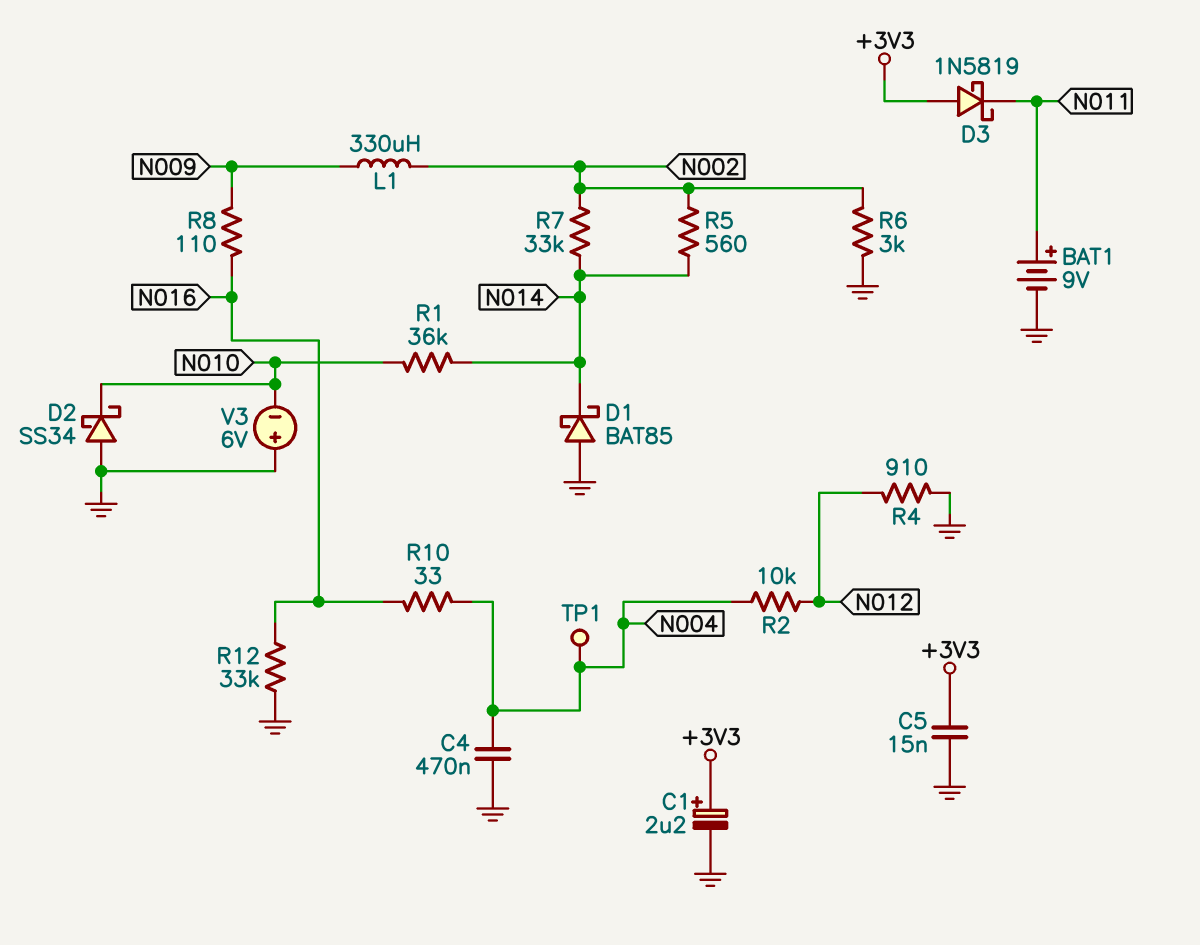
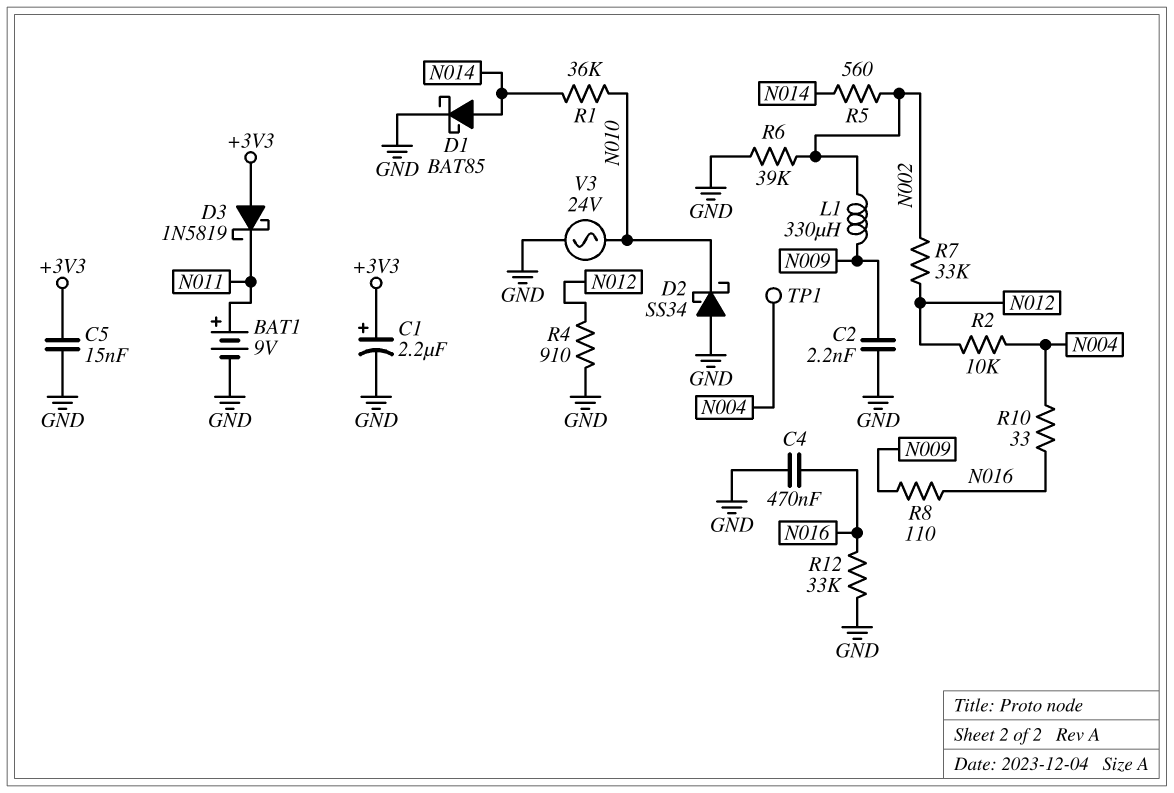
C2: none -> 2.2nF (GND, N009)
C4: 470nF (GND, N004) -> 470nF (GND, N016)
D1: schottky BAT85 (A GND, K N014) -> schottky BAT85 (A N014, K GND)
R6: 3k (GND, N002) -> 39k (GND, N002)
R7: 33k (N002, N014) -> 33k (N002, N012)
V3: 6V (plus GND, minus N010) -> AC 24V (GND, N010)

